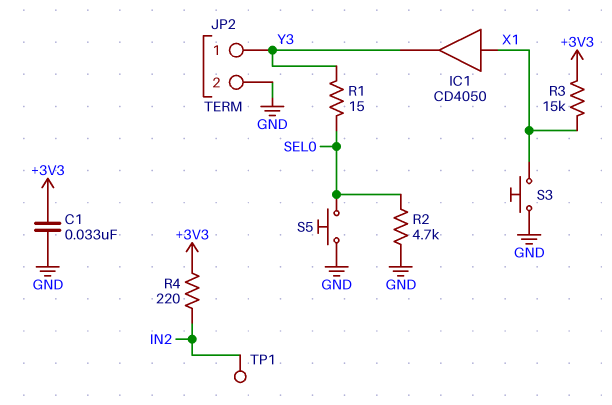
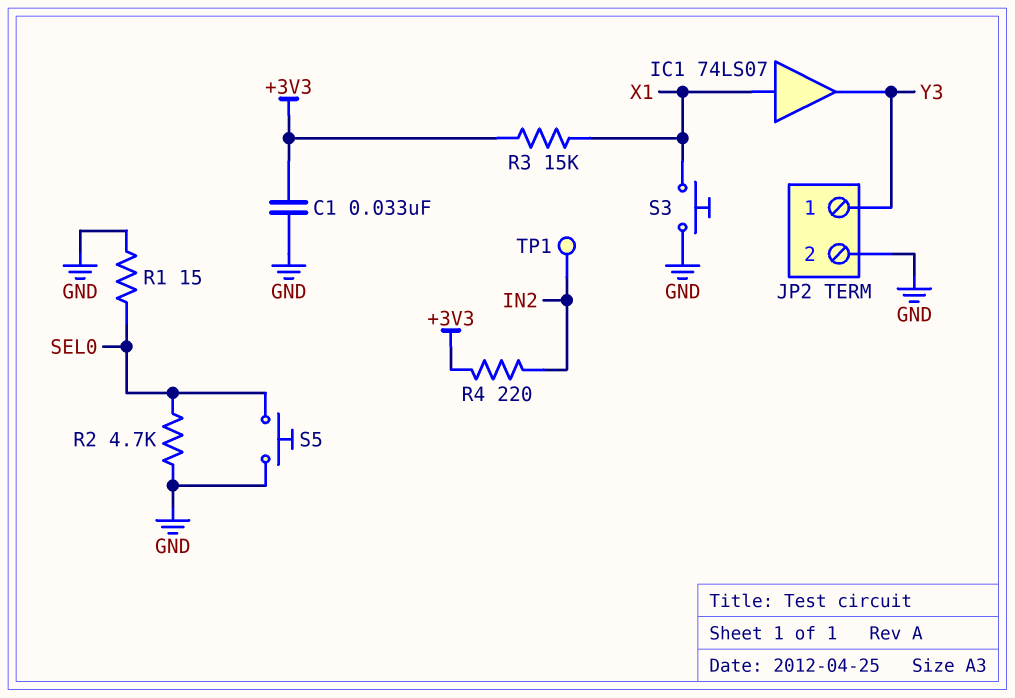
IC1: buffer CD4050 (in X1, out Y3) -> buffer 74LS07 (in X1, out Y3)
R1: 15 (SEL0, Y3) -> 15 (GND, SEL0)

